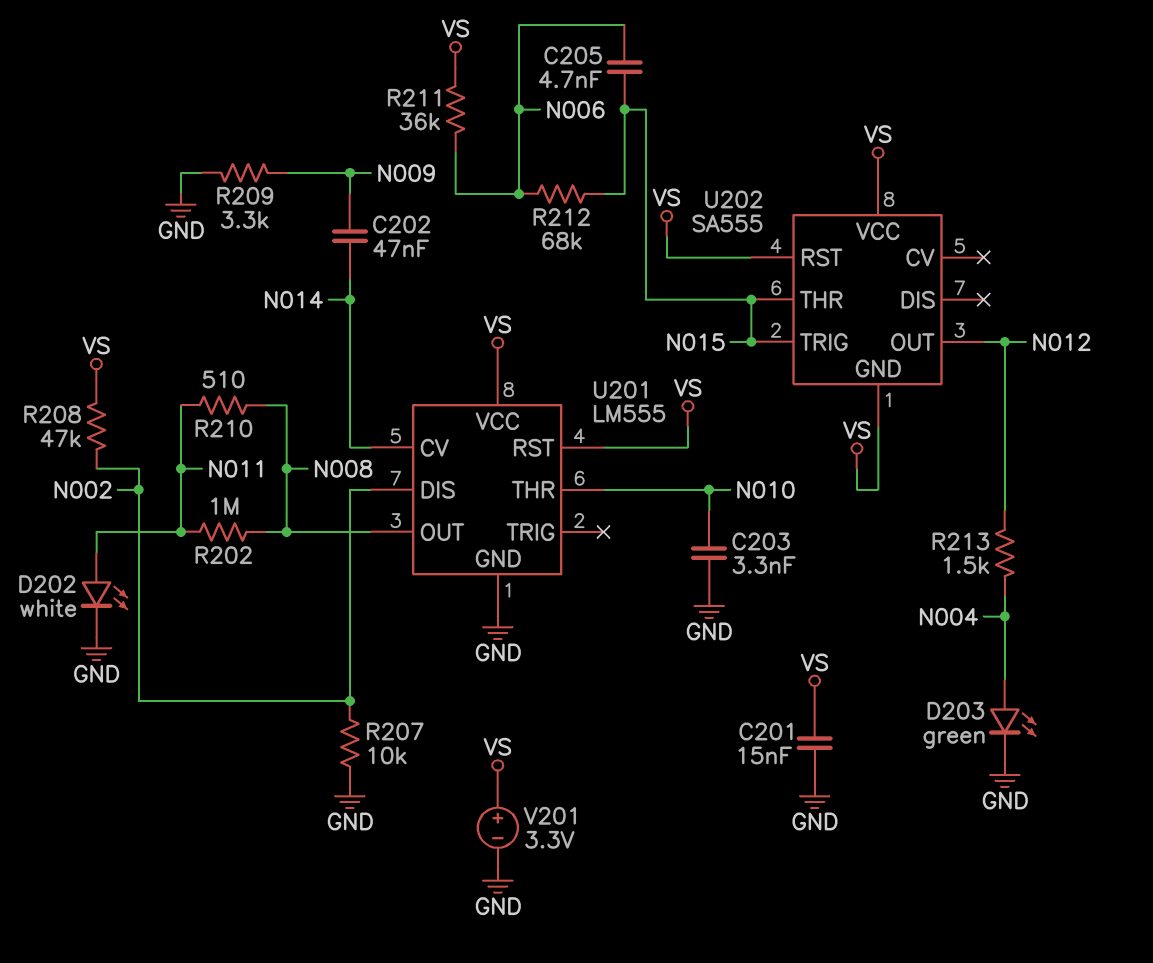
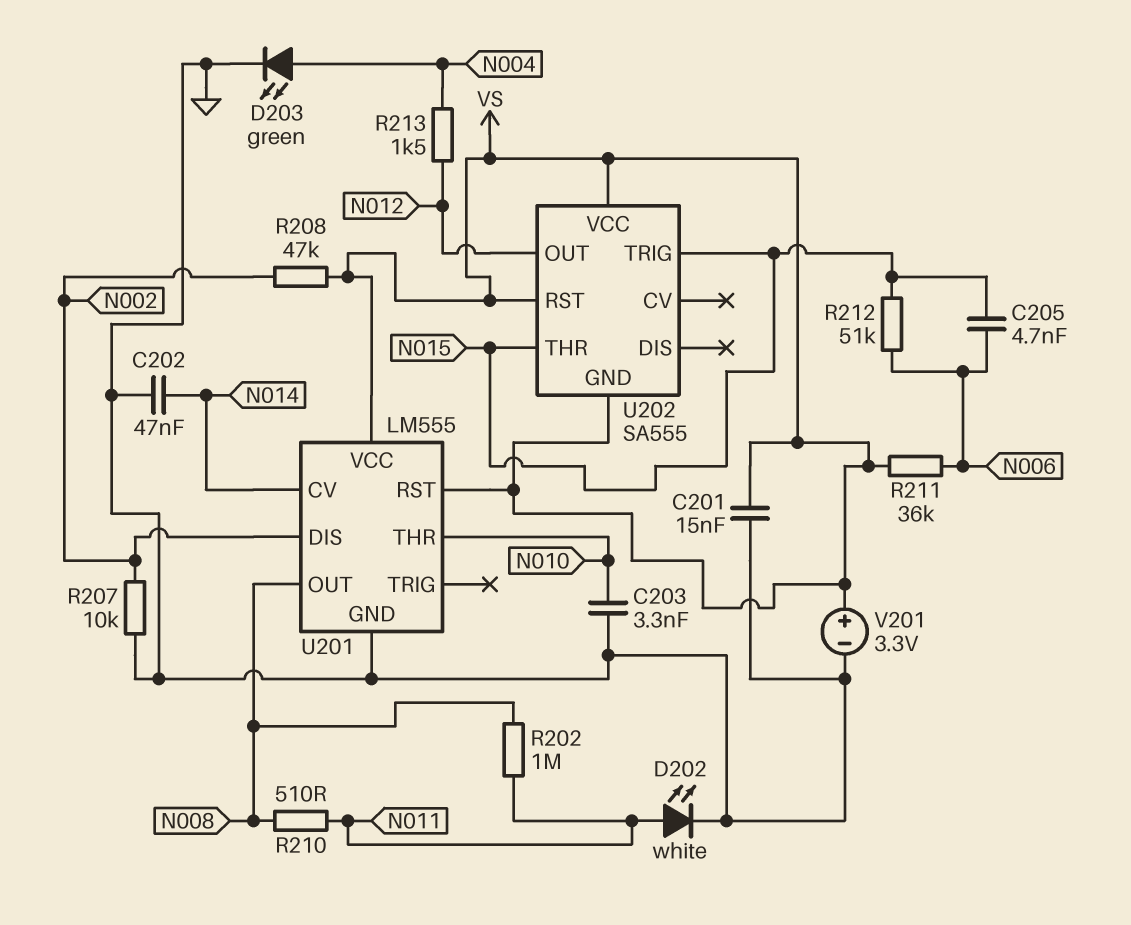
C202: 47nF (N009, N014) -> 47nF (GND, N014)
R209: 3.3k (GND, N009) -> none
R212: 68k (N006, N015) -> 51k (N006, N015)

